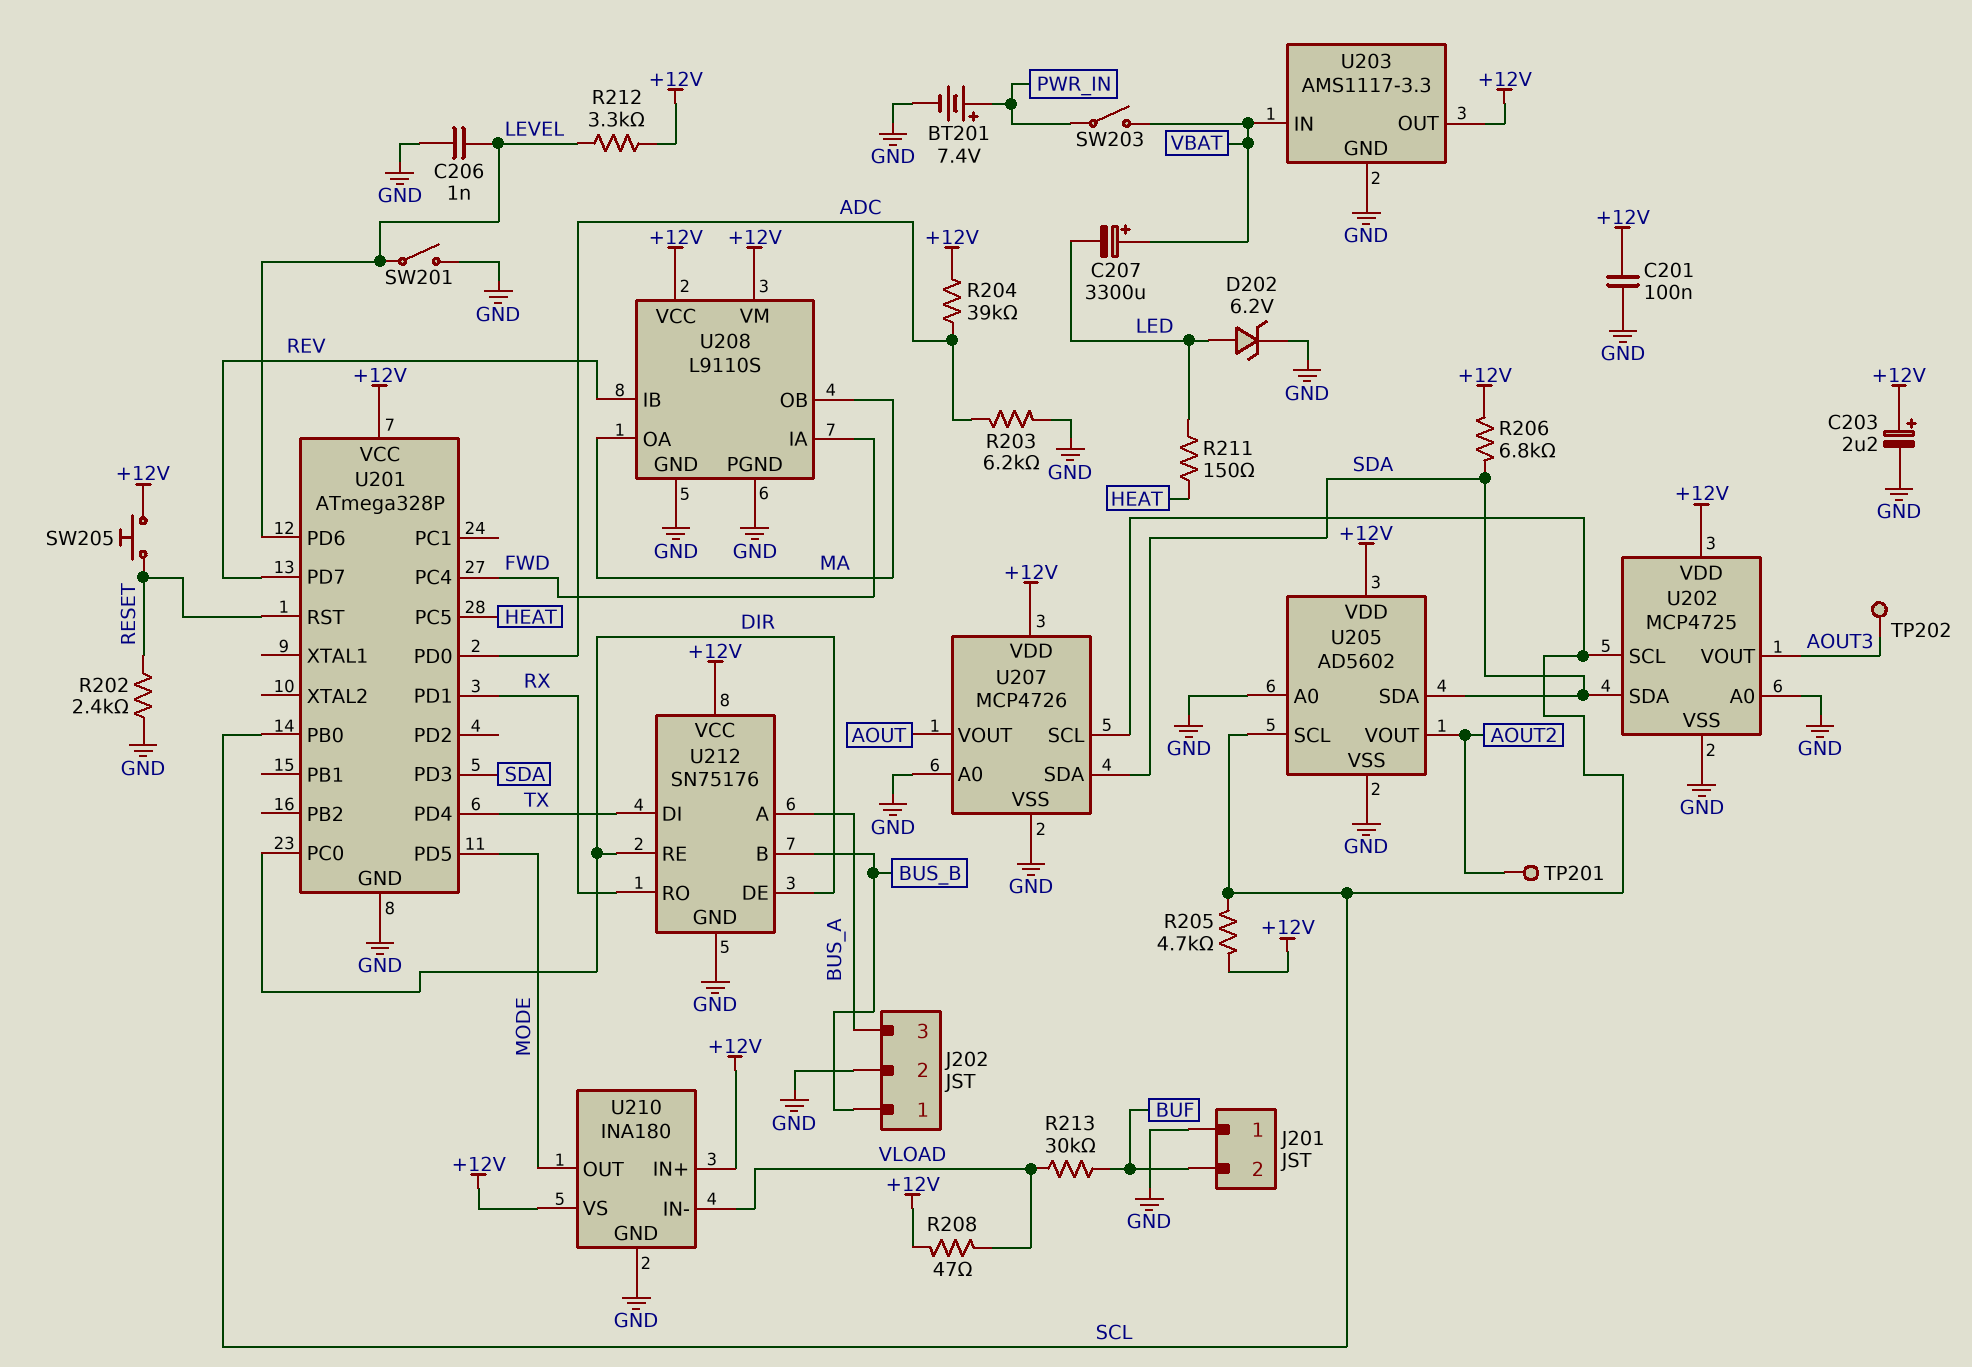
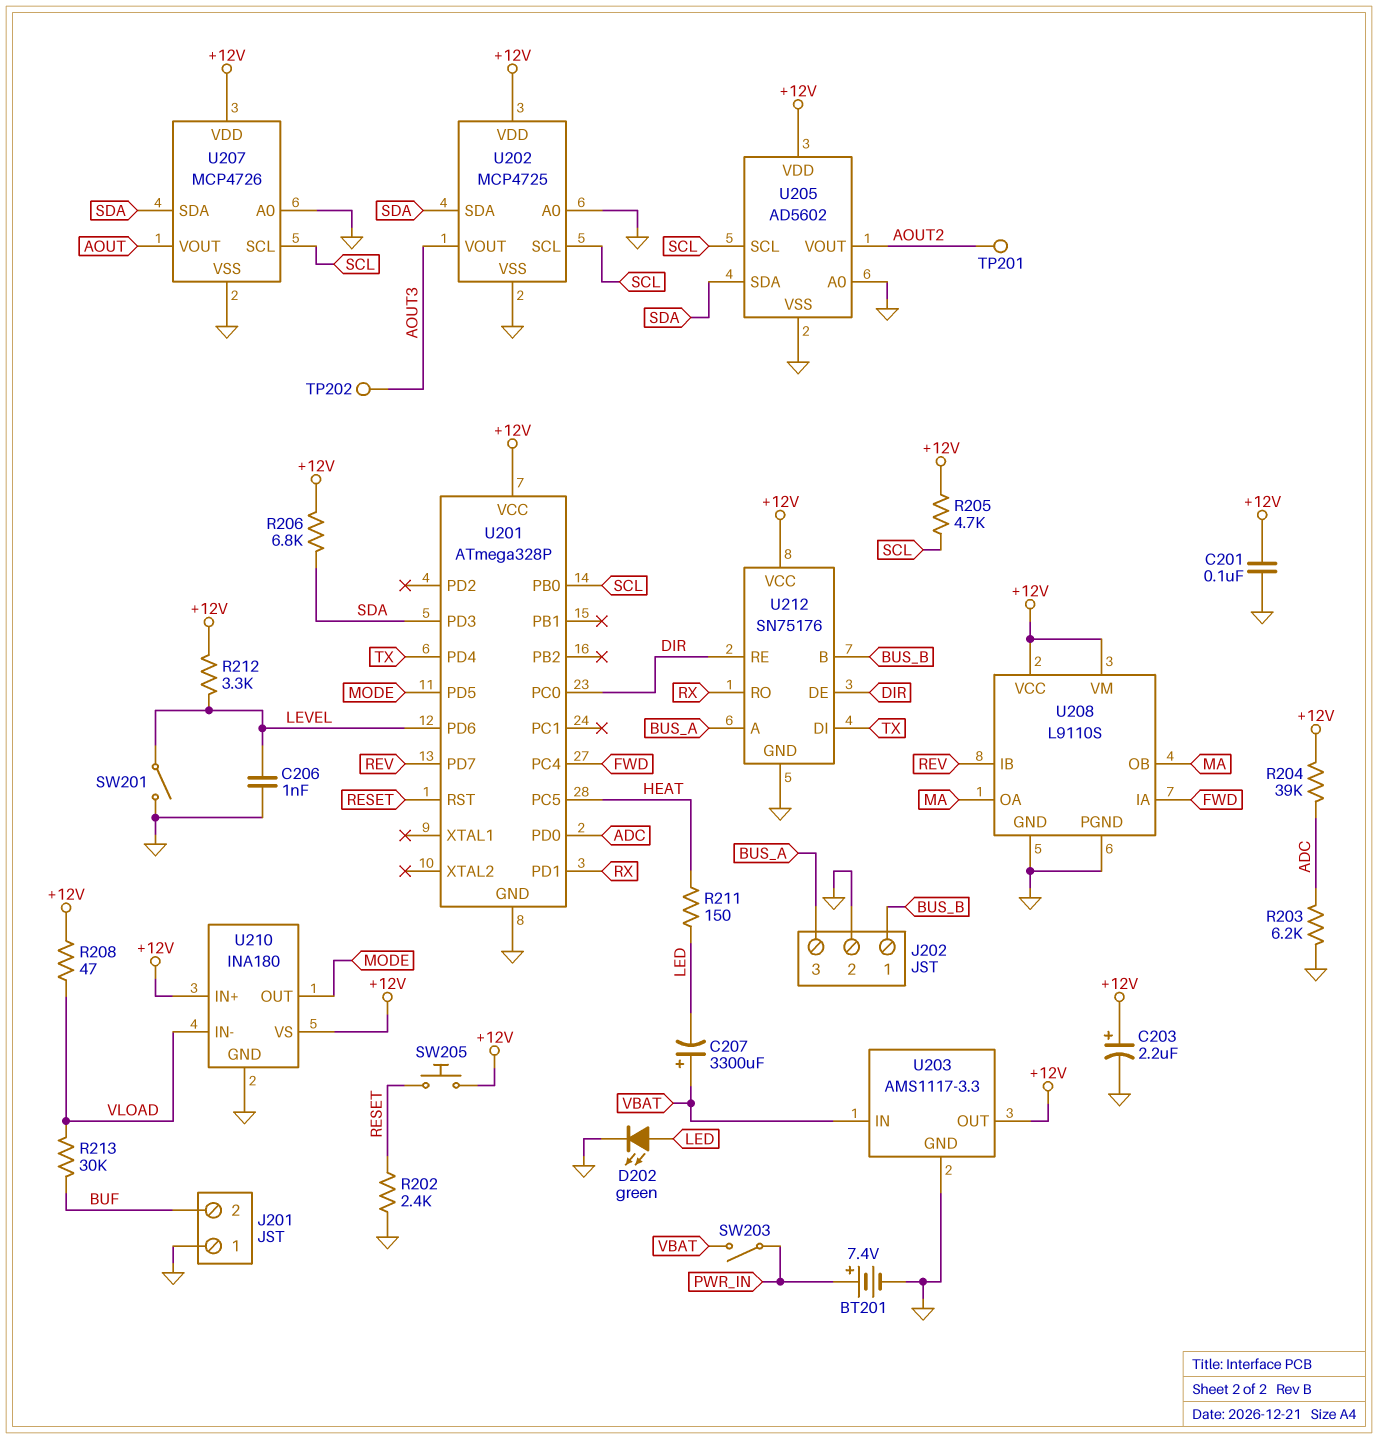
D202: zener 6.2V (A LED, K GND) -> LED green (A LED, K GND)

